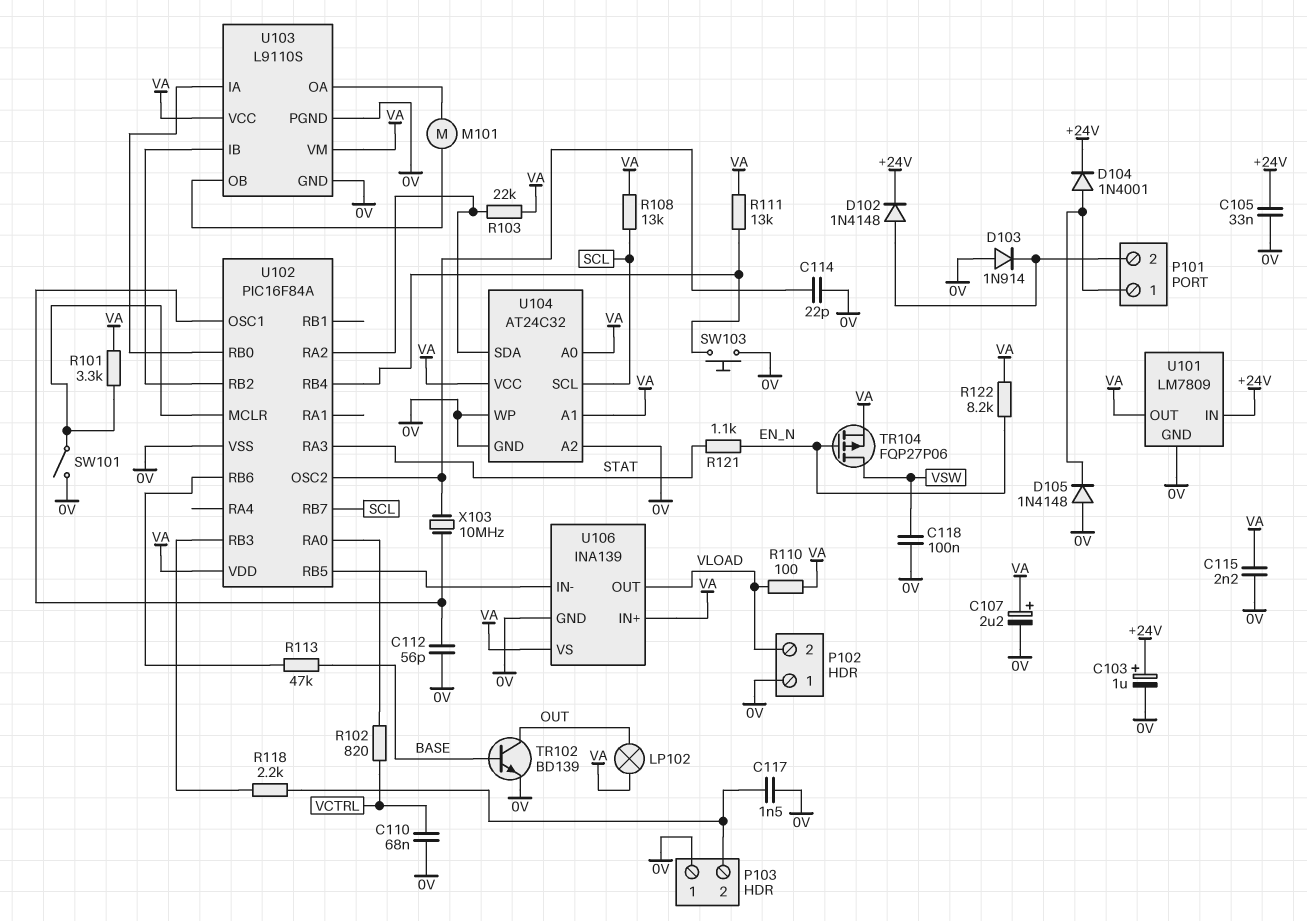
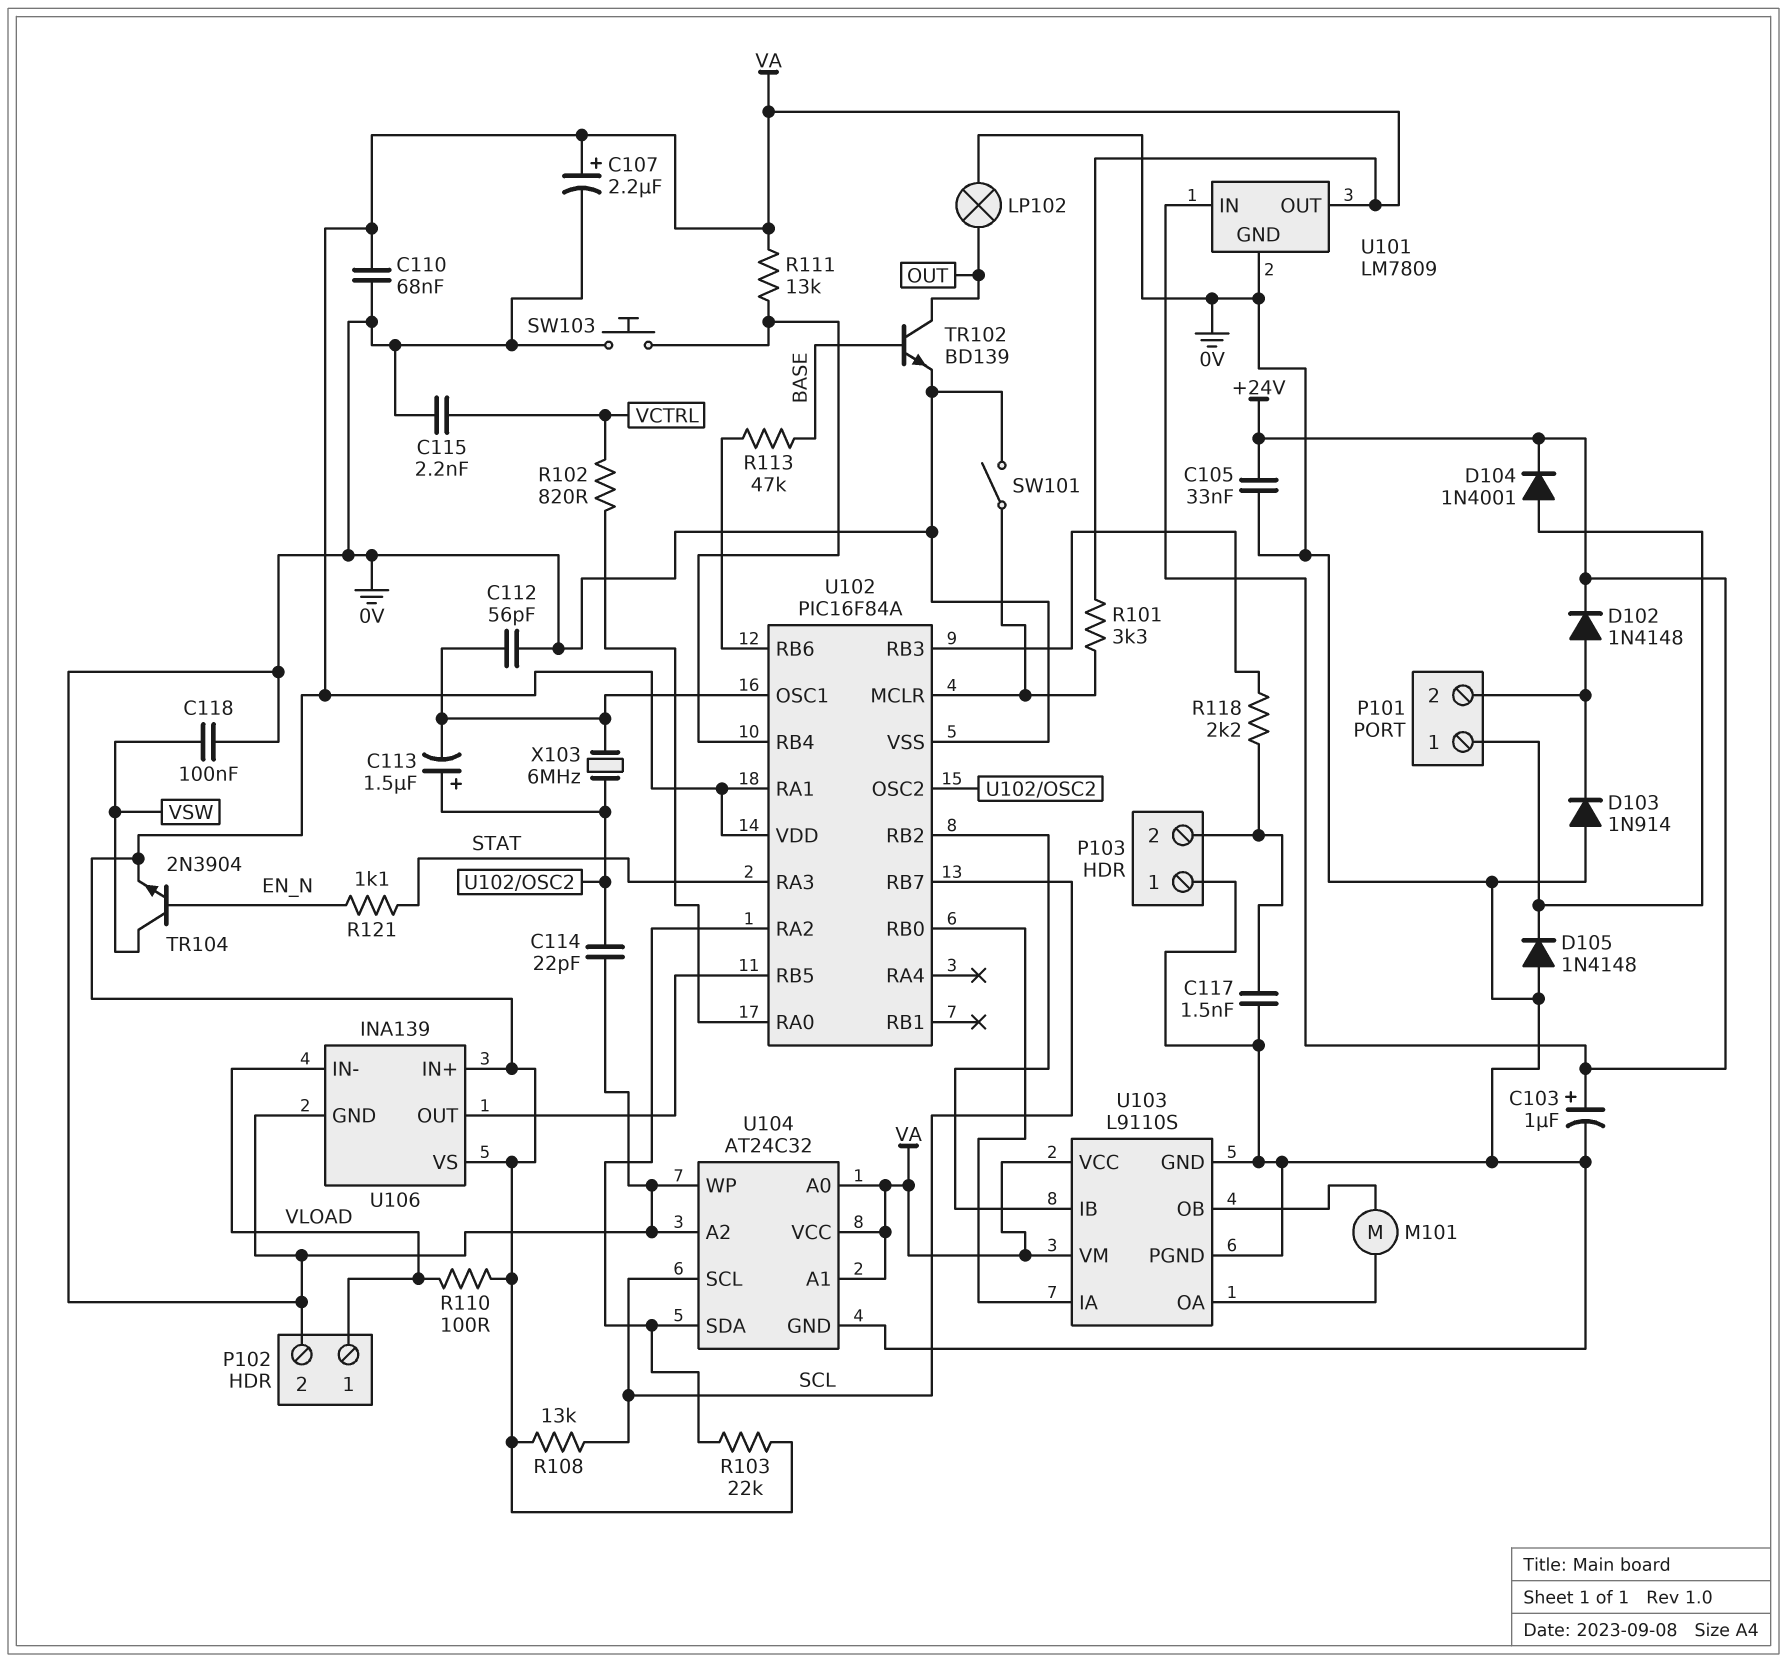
C110: 68nF (0V, VCTRL) -> 68nF (0V, VA)
C113: none -> 1.5uF (plus U102/OSC2, minus U102/OSC1)
C115: 2.2nF (0V, VA) -> 2.2nF (0V, VCTRL)
LP102: lamp (OUT, VA) -> lamp (0V, OUT)
P102 pin 1: 0V -> VLOAD
P102 pin 2: VLOAD -> 0V
R122: 8.2k (EN_N, VA) -> none
TR104: PMOS FQP27P06 (G EN_N, D VSW, S VA) -> NPN 2N3904 (B EN_N, C VSW, E VA)
U102 pin RA1: none -> VA
U106 pin IN-: U102/RB5 -> VLOAD
U106 pin OUT: VLOAD -> U102/RB5
X103: 10MHz (U102/OSC1, U102/OSC2) -> 6MHz (U102/OSC1, U102/OSC2)

